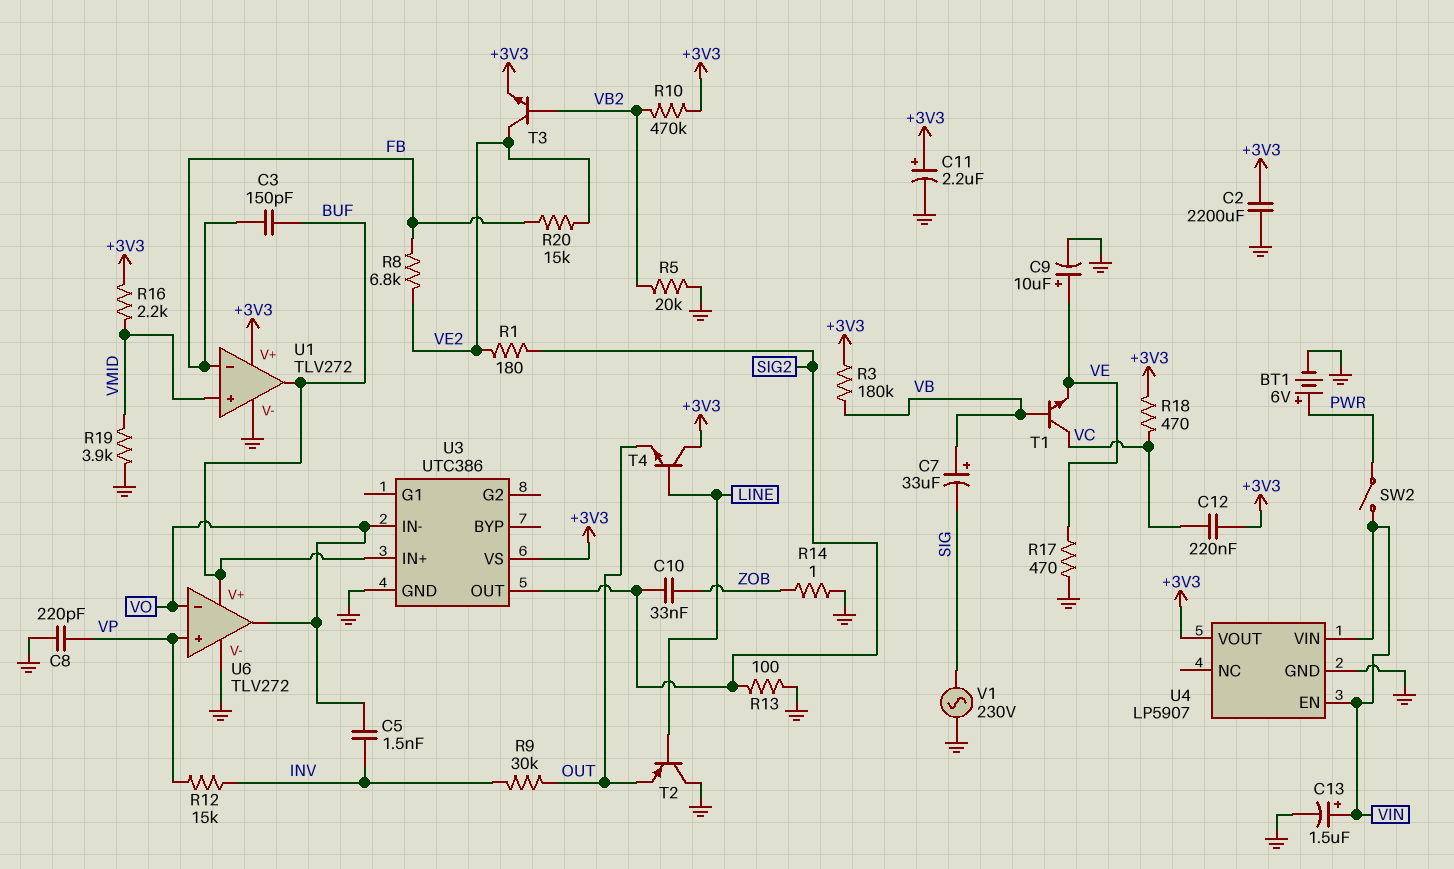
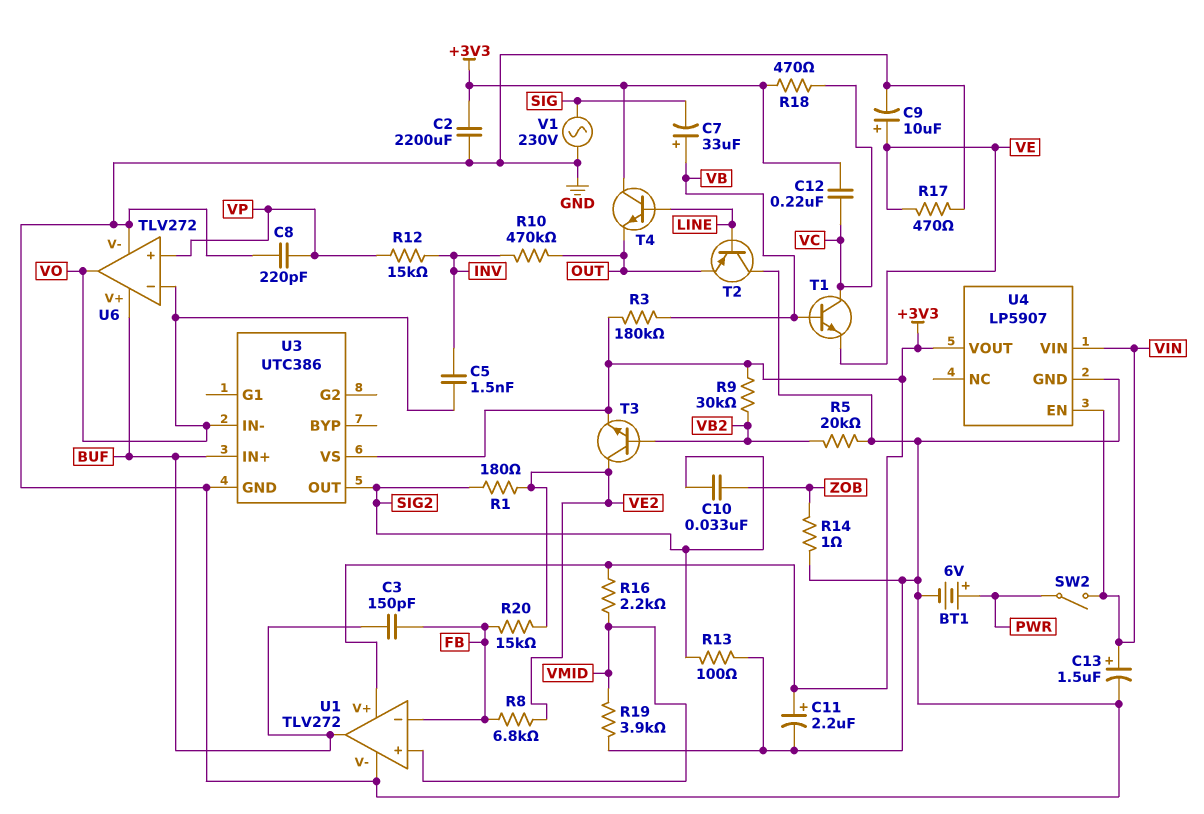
R9: 30k (INV, OUT) -> 30k (+3V3, VB2)
R10: 470k (+3V3, VB2) -> 470k (INV, OUT)

